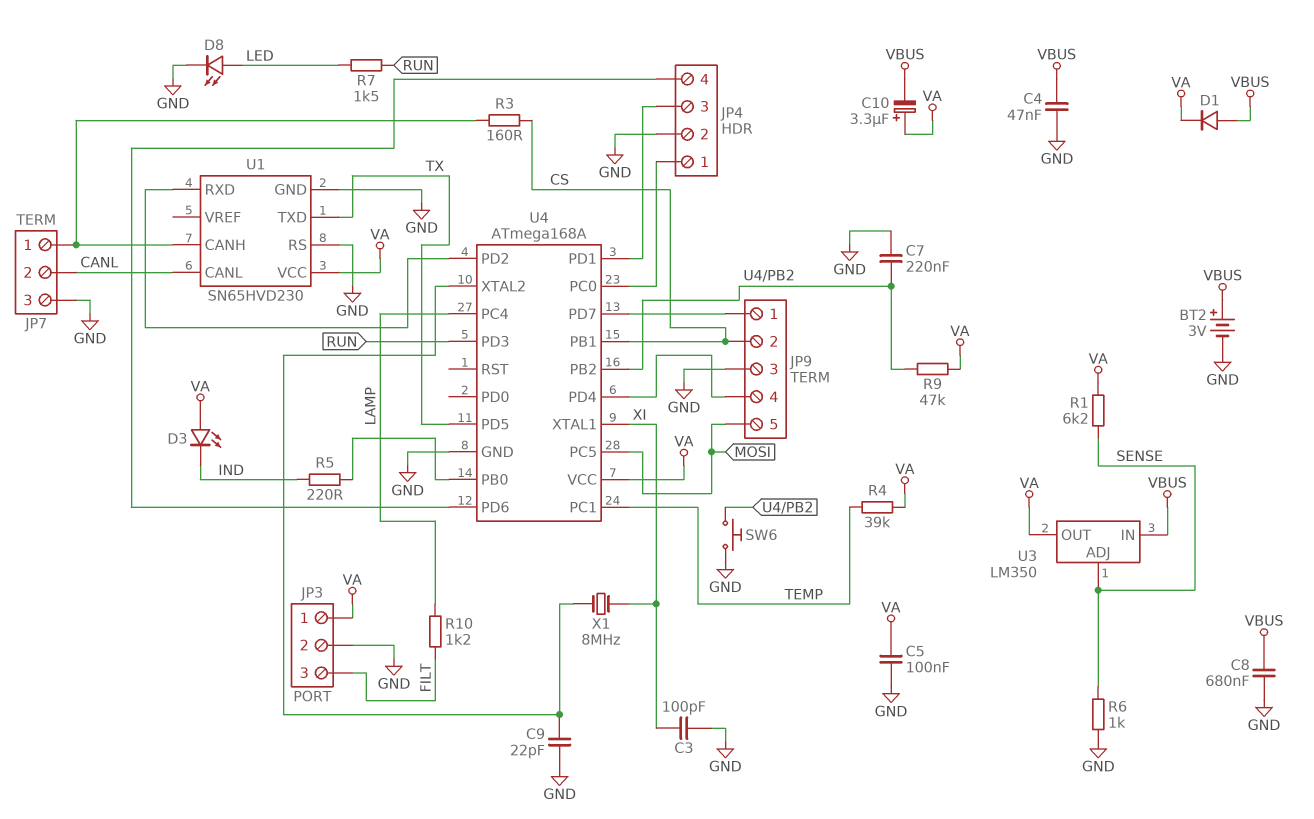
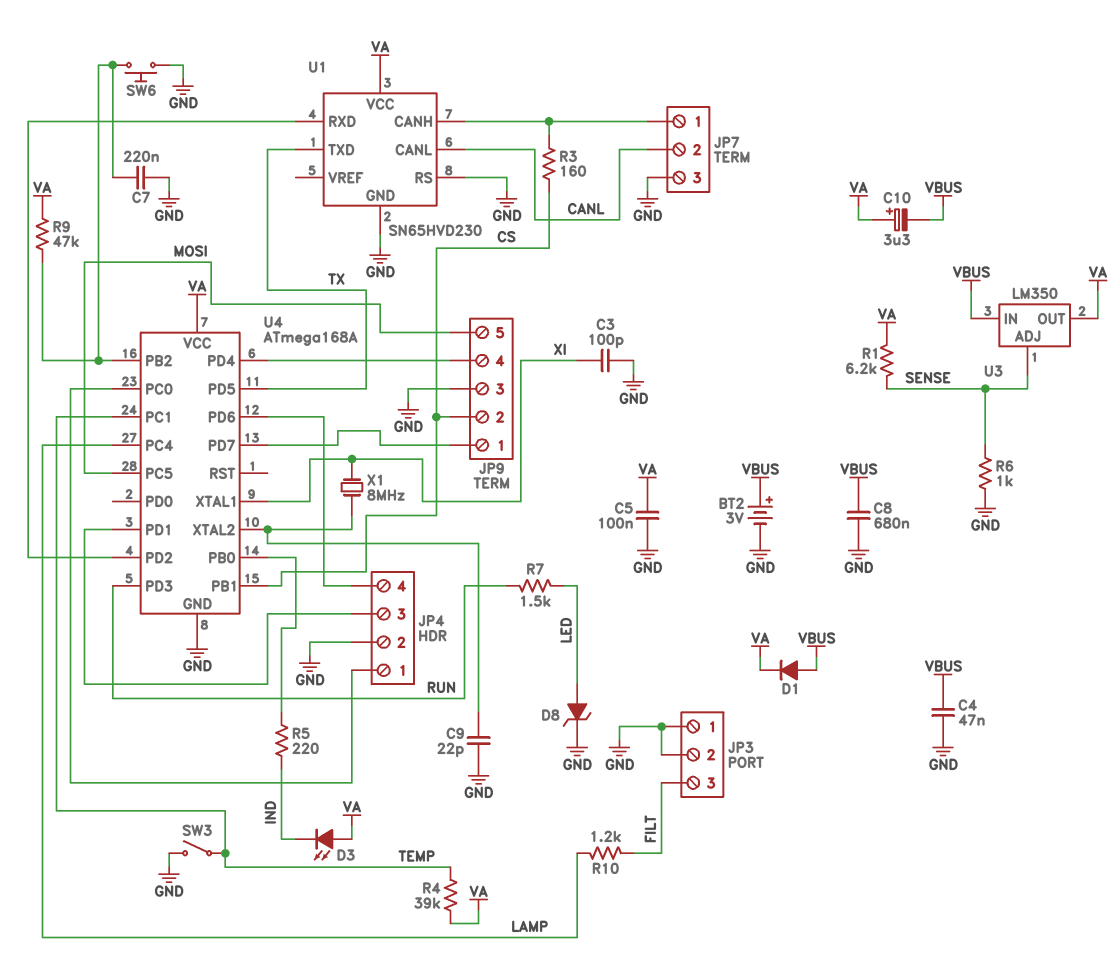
D8: LED (A LED, K GND) -> zener (A LED, K GND)
JP3 pin 1: VA -> GND
SW3: none -> switch (GND, TEMP)

